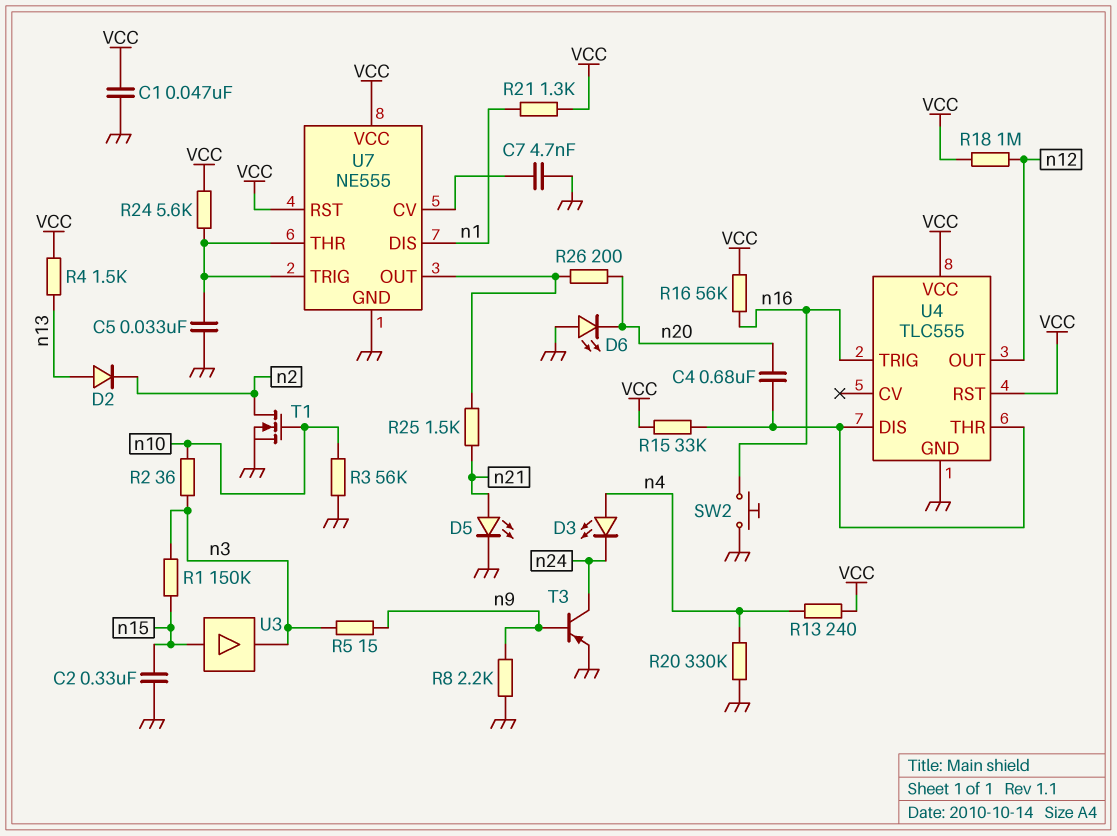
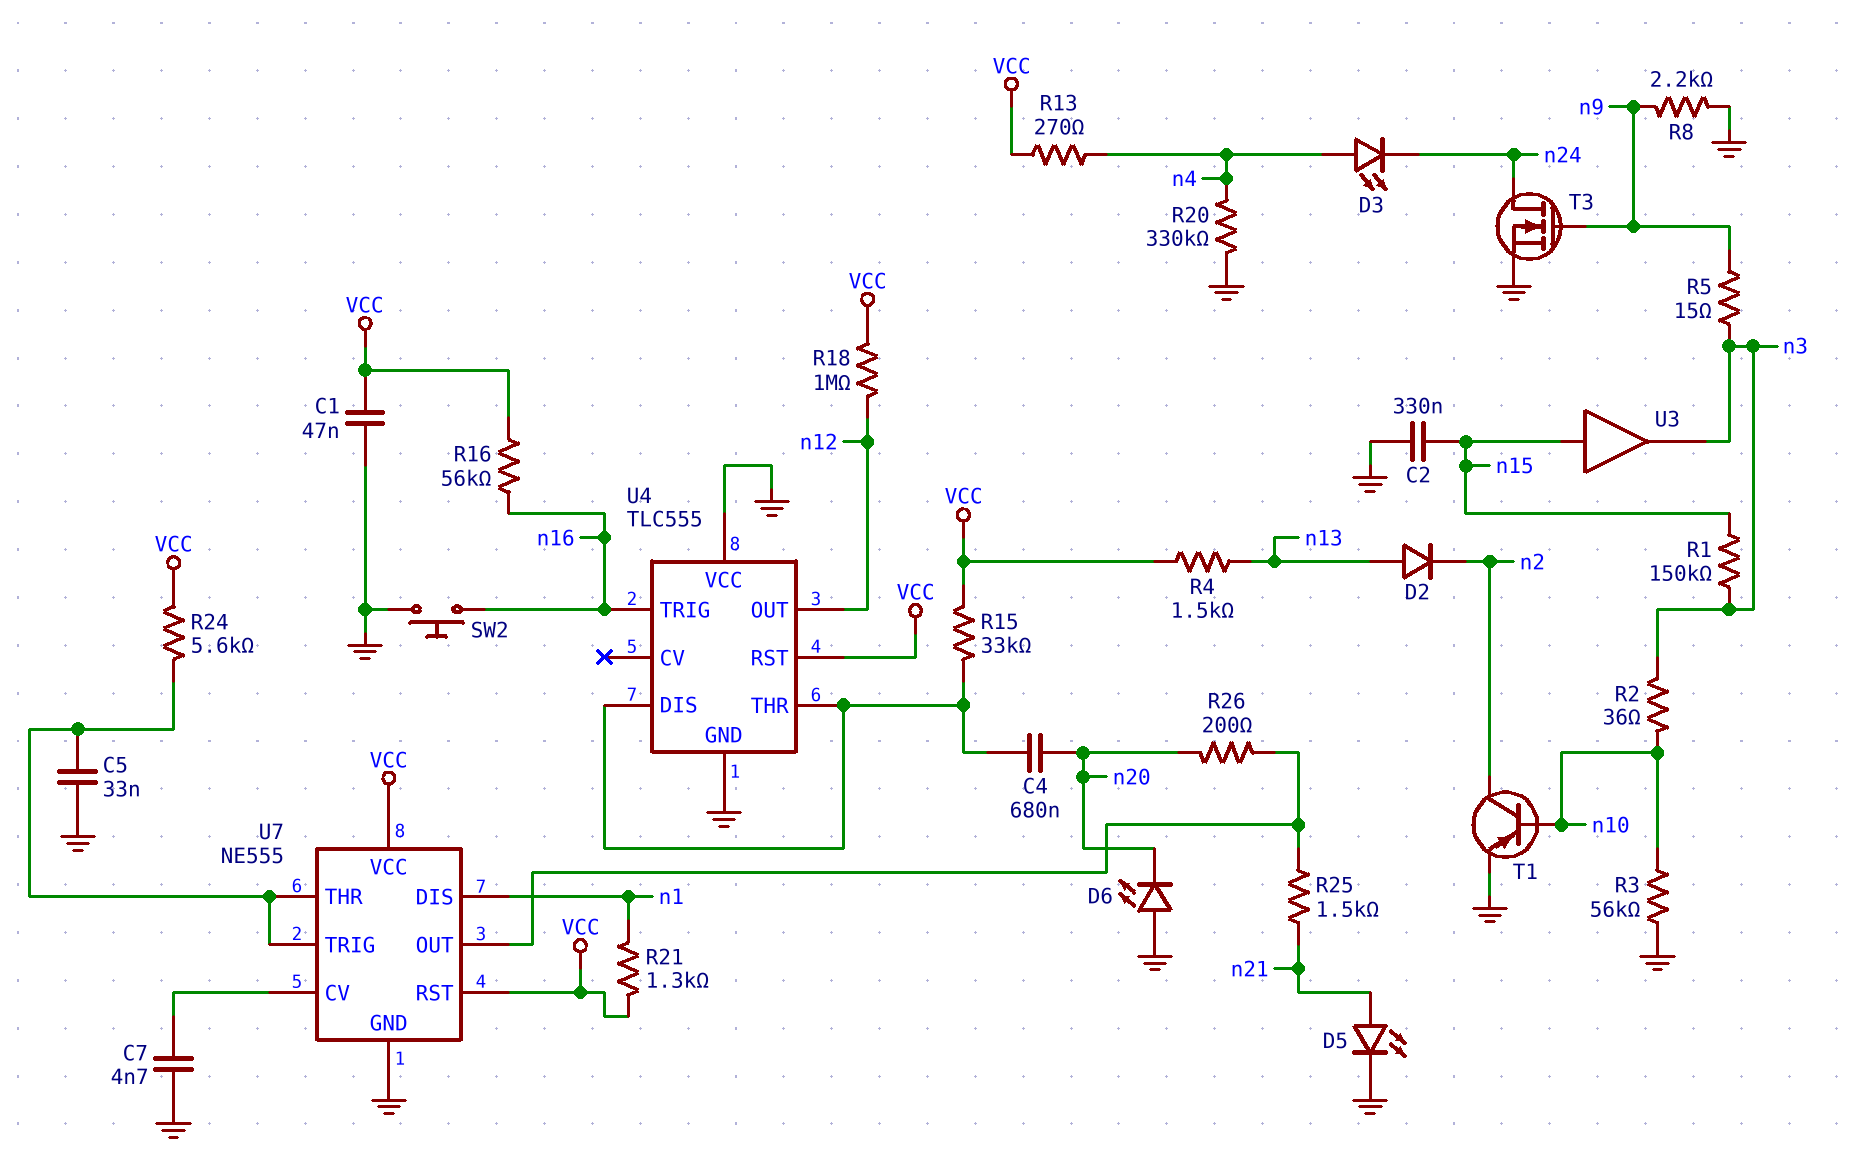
R13: 240 (VCC, n4) -> 270 (VCC, n4)
T1: NMOS (G n10, D n2, S GND) -> PNP (B n10, C n2, E GND)
T3: PNP (B n9, C n24, E GND) -> NMOS (G n9, D n24, S GND)
U4 pin VCC: VCC -> GND

